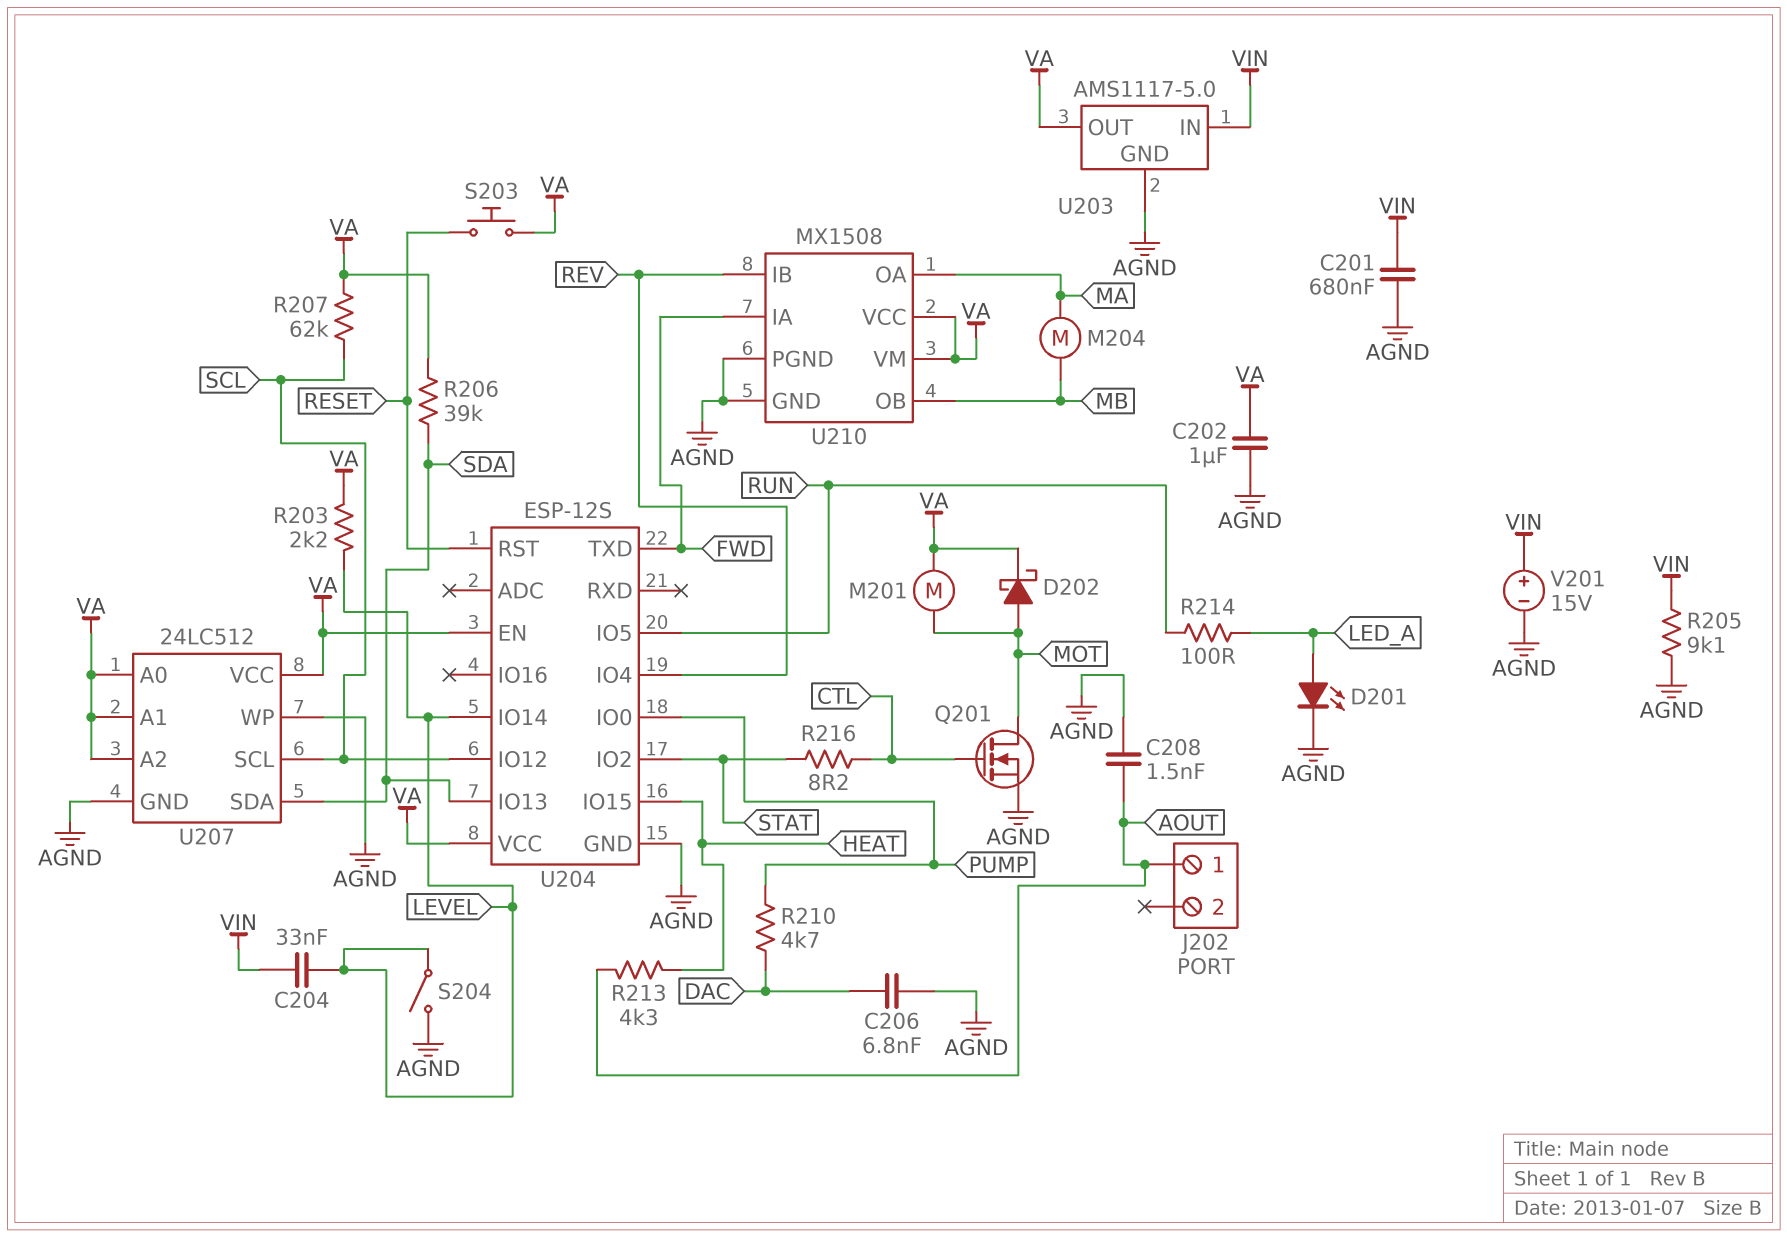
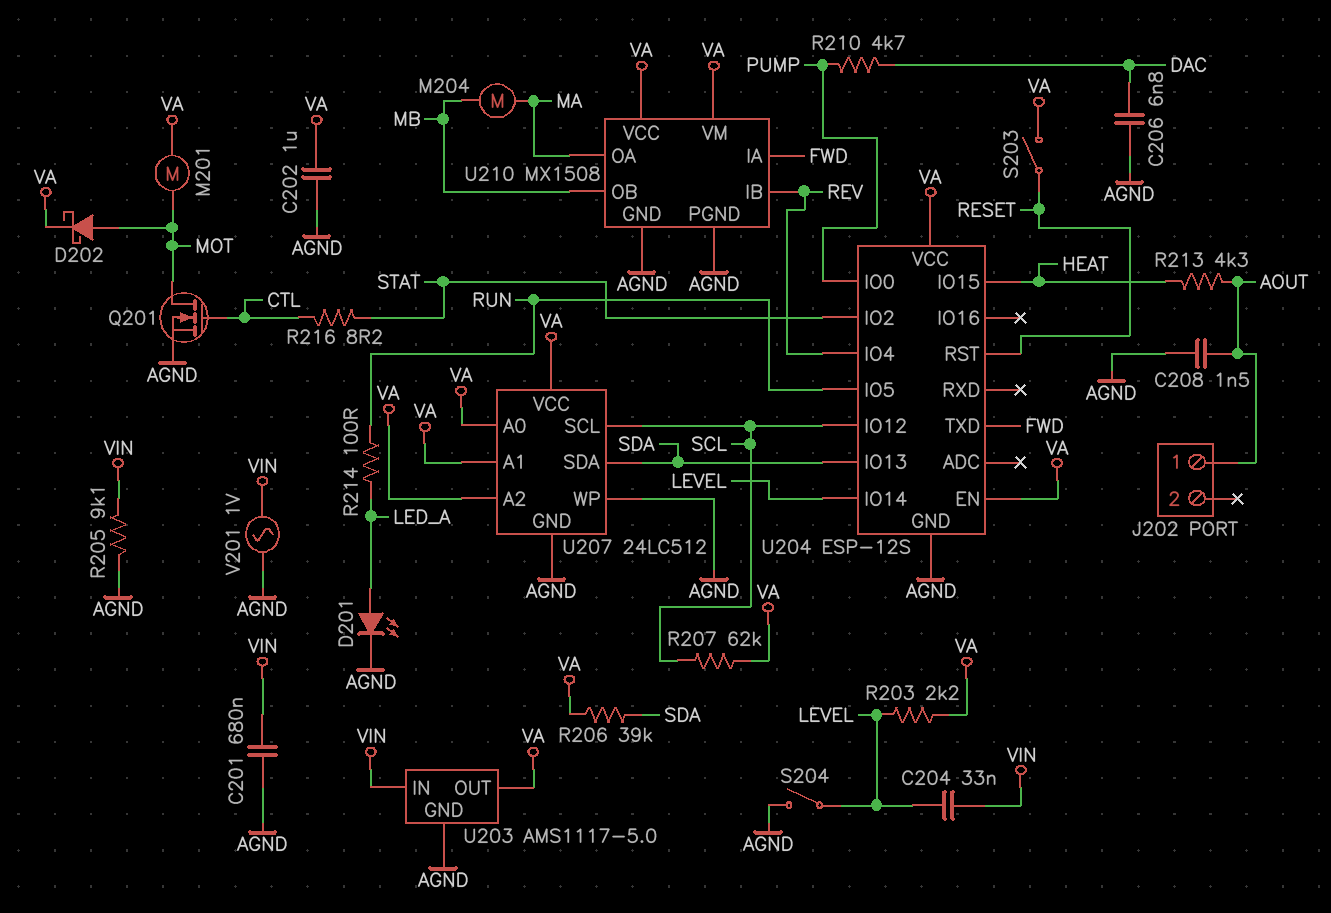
S203: button (RESET, VA) -> switch (RESET, VA)
V201: 15V (plus VIN, minus AGND) -> AC 1V (AGND, VIN)

